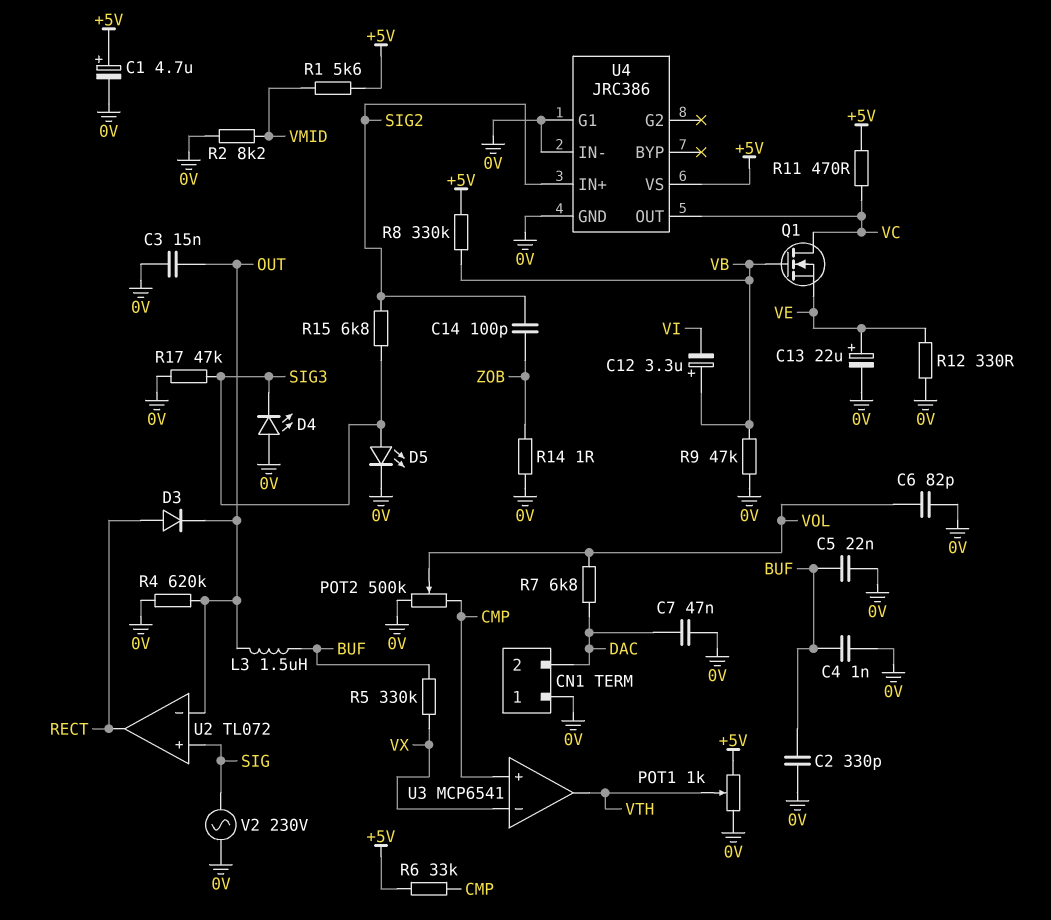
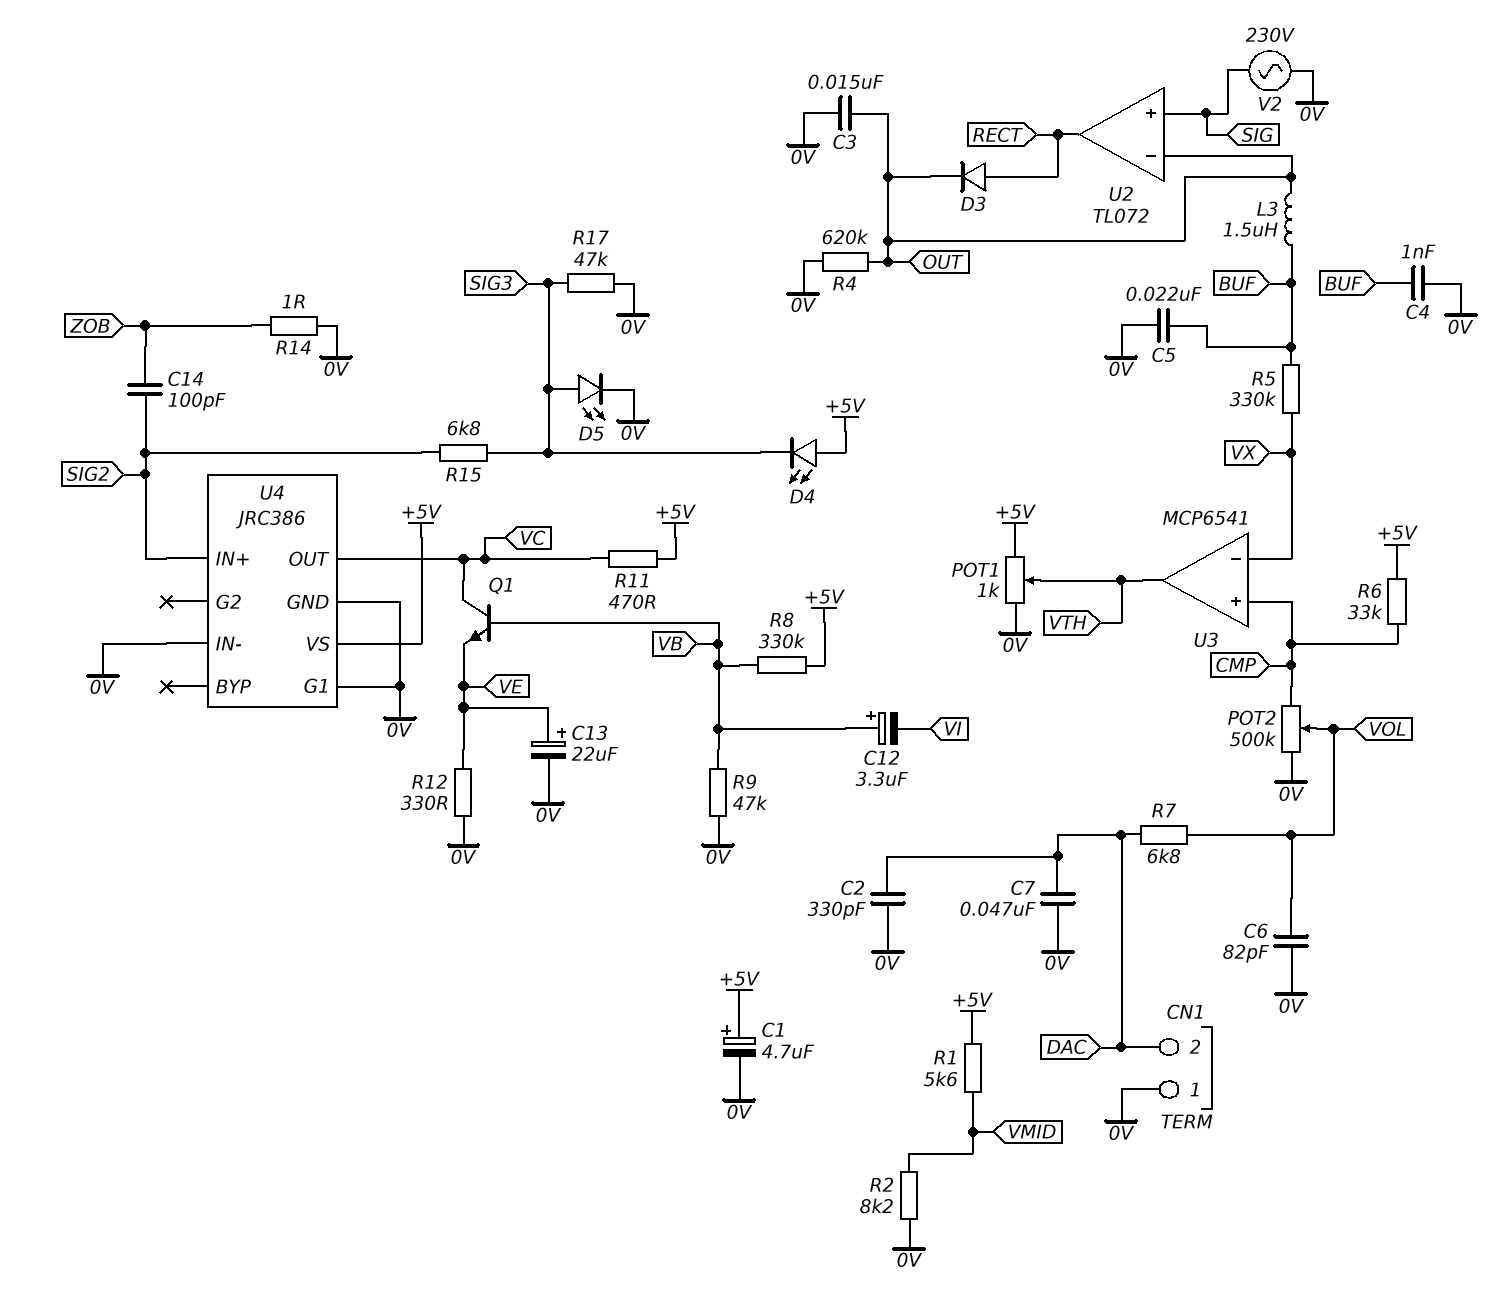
C2: 330pF (0V, BUF) -> 330pF (0V, DAC)
D4: LED (A 0V, K SIG3) -> LED (A +5V, K SIG3)
Q1: NMOS (G VB, D VC, S VE) -> NPN (B VB, C VC, E VE)

